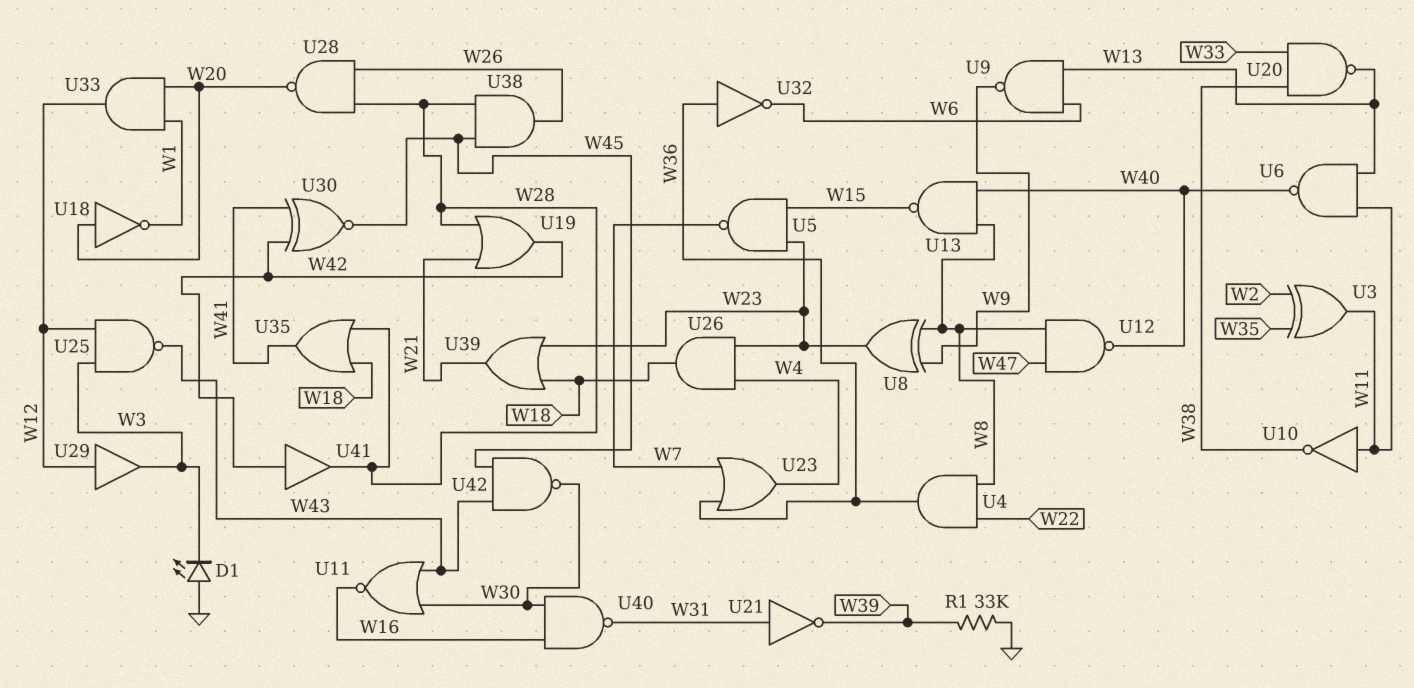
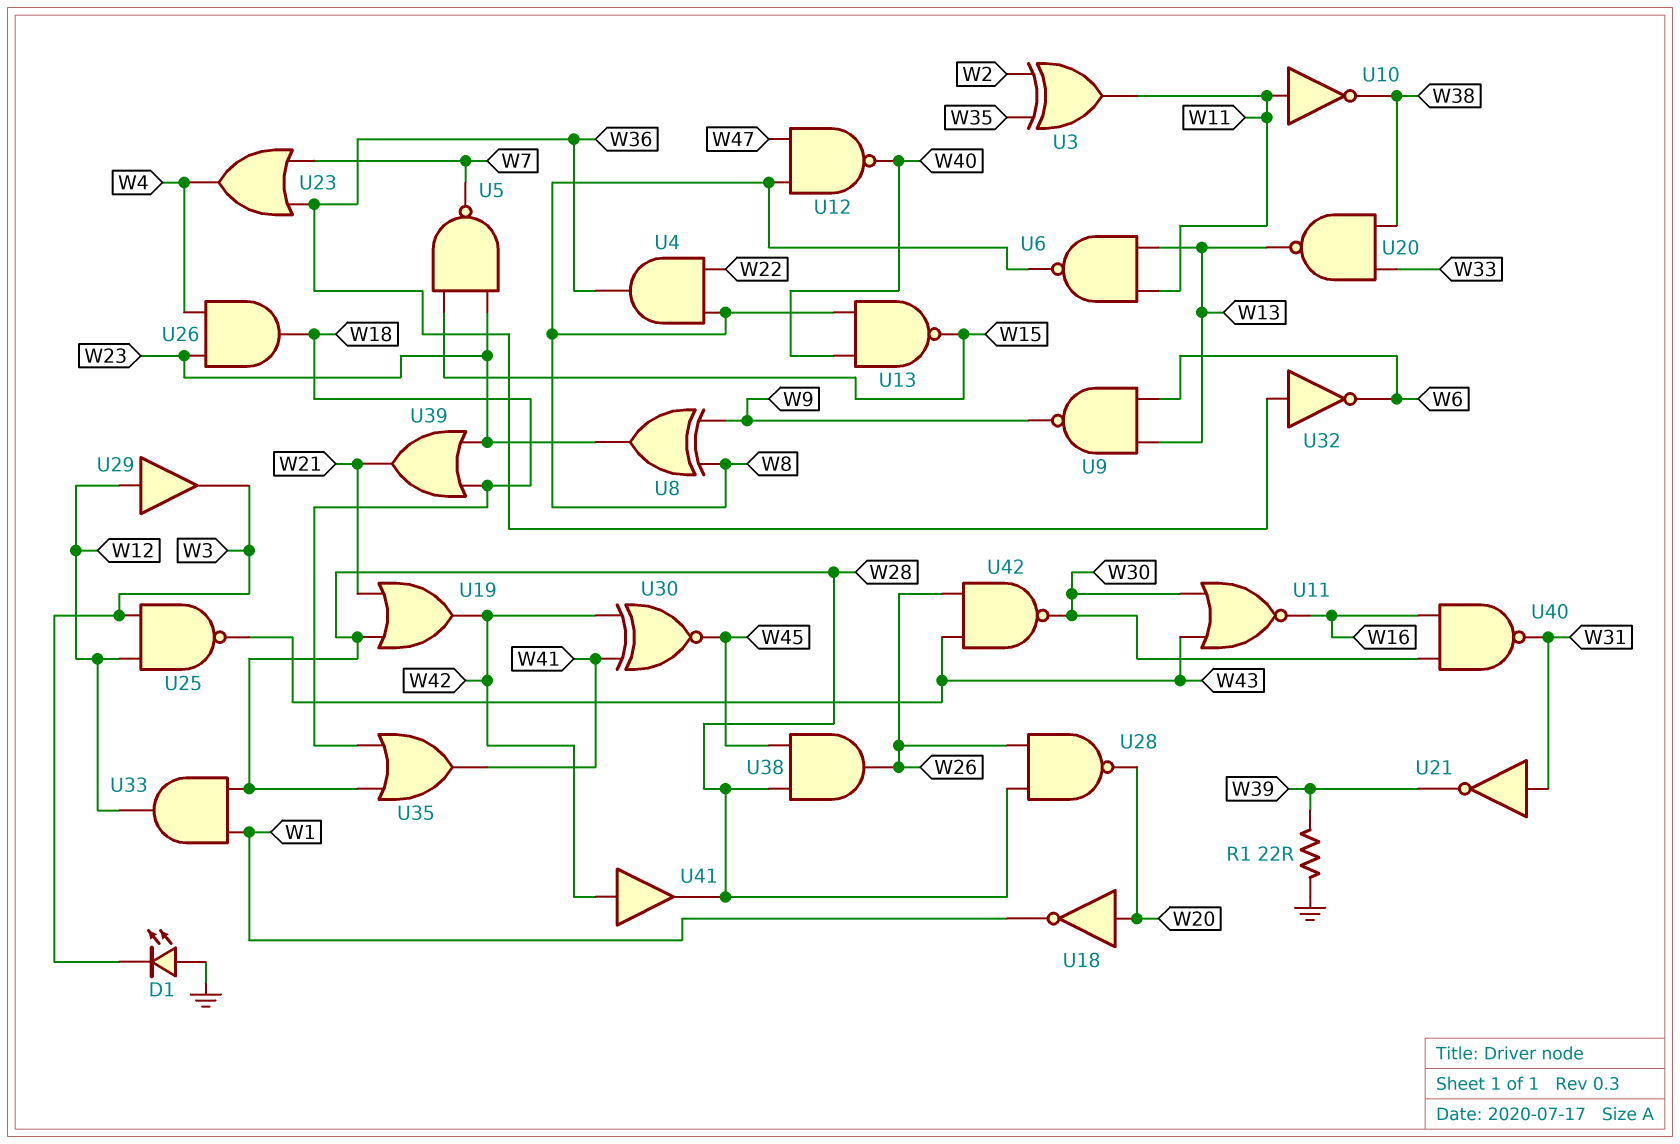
R1: 33k (GND, W39) -> 22 (GND, W39)
U6: NAND (in W11, in W13, out W40) -> NAND (in W11, in W13, out W8)
U33: AND (in W1, in W20, out W12) -> AND (in W1, in W28, out W12)
U42: NAND (in W43, in W45, out W30) -> NAND (in W26, in W43, out W30)

